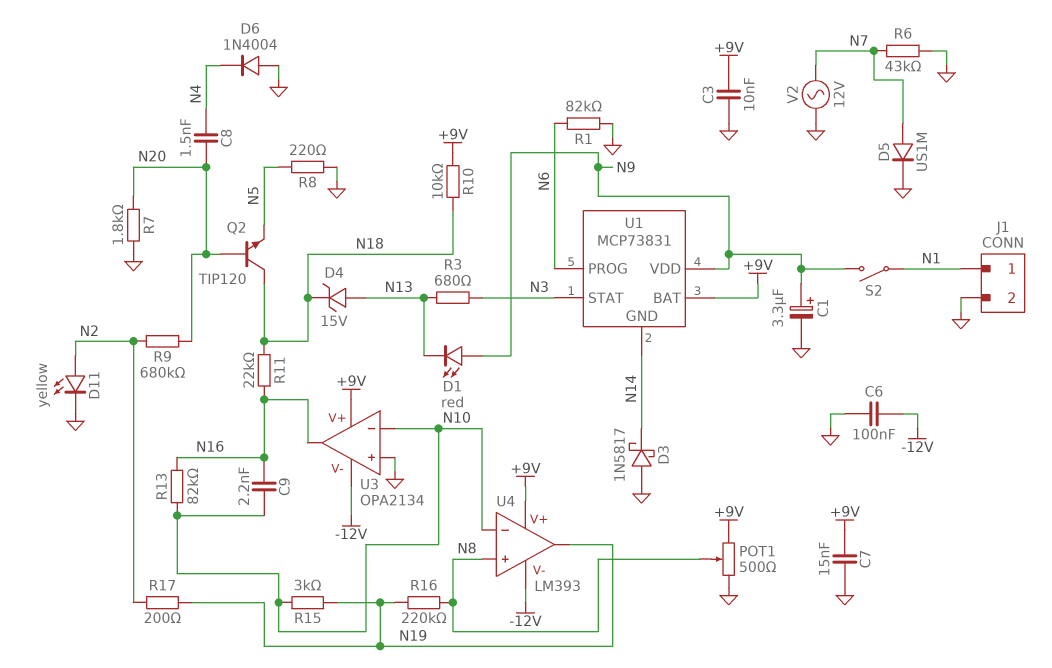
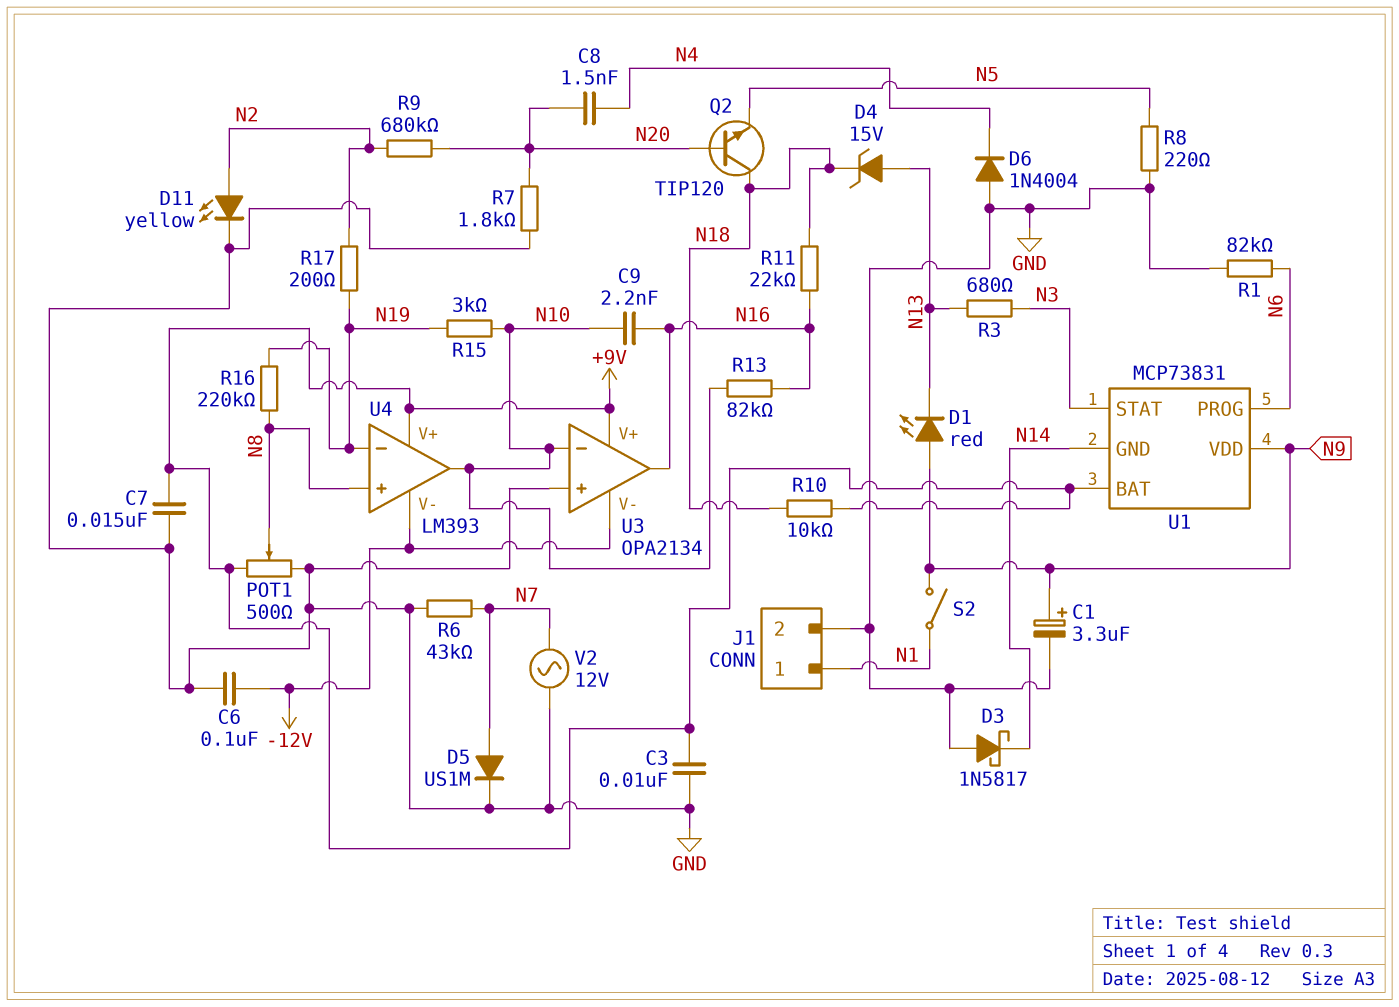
U4 pin in-: N10 -> N19
U4 pin out: N19 -> N10

